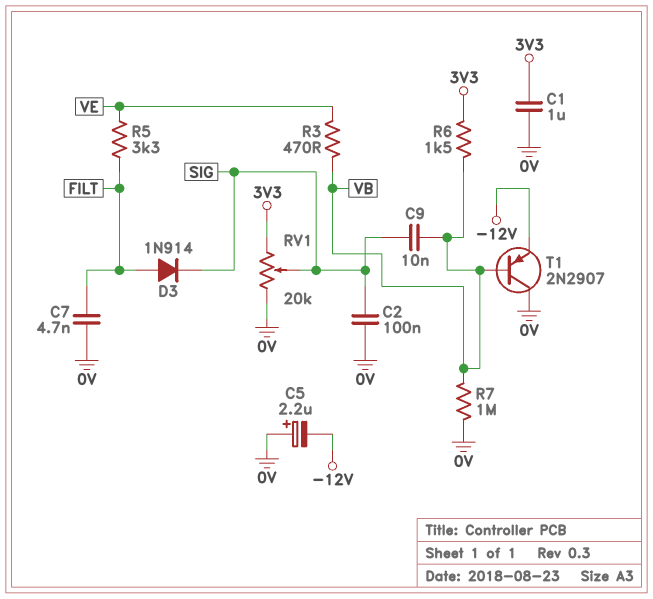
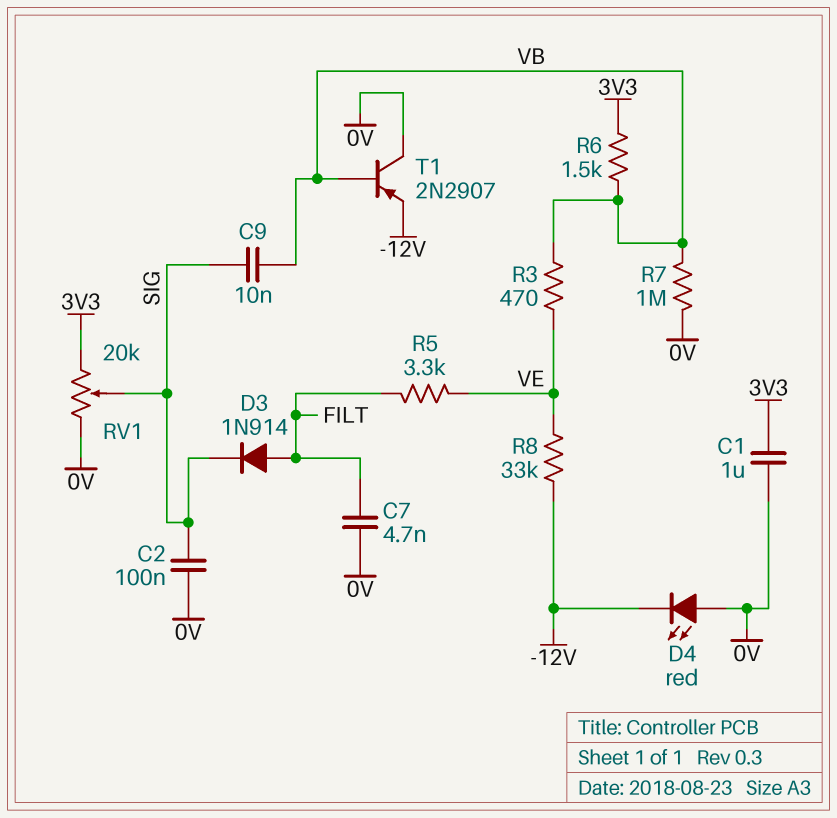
C5: 2.2uF (plus 0V, minus -12V) -> none
D4: none -> LED red (A 0V, K -12V)
R8: none -> 33k (-12V, VE)

